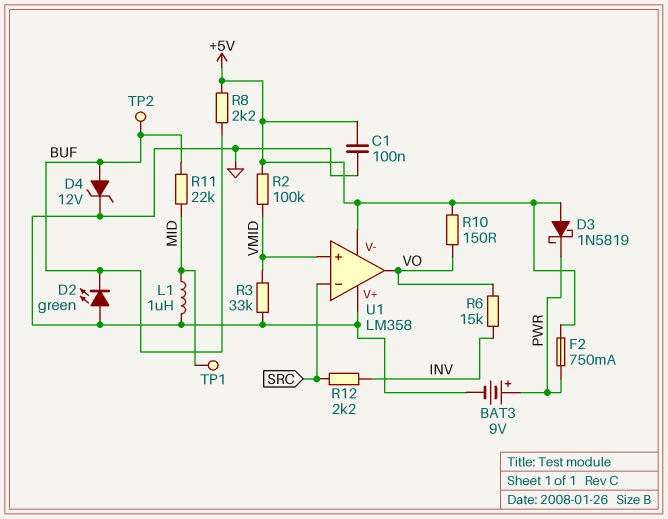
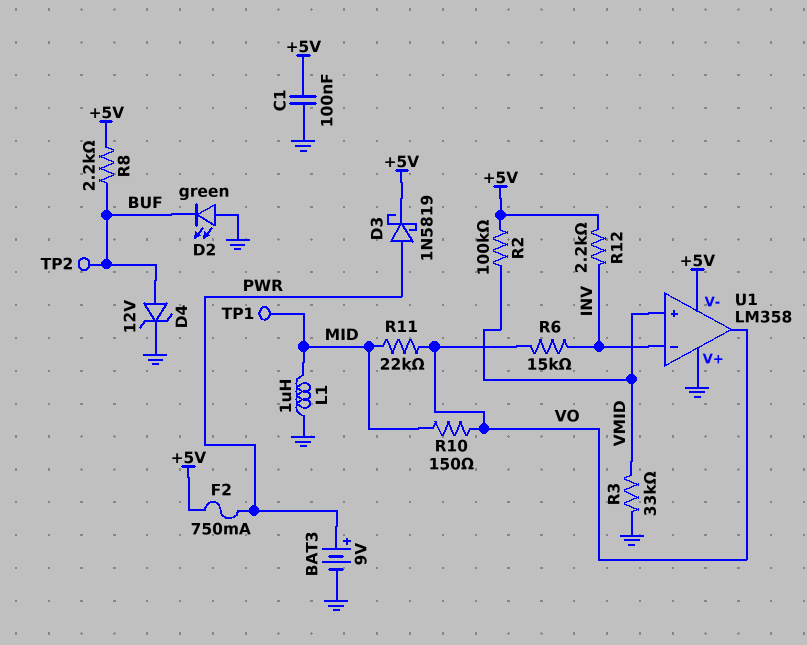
D3: schottky 1N5819 (A +5V, K PWR) -> schottky 1N5819 (A PWR, K +5V)
R10: 150 (+5V, VO) -> 150 (MID, VO)
R11: 22k (BUF, MID) -> 22k (MID, VO)
R12: 2.2k (INV, SRC) -> 2.2k (+5V, INV)
U1 pin in-: SRC -> INV

